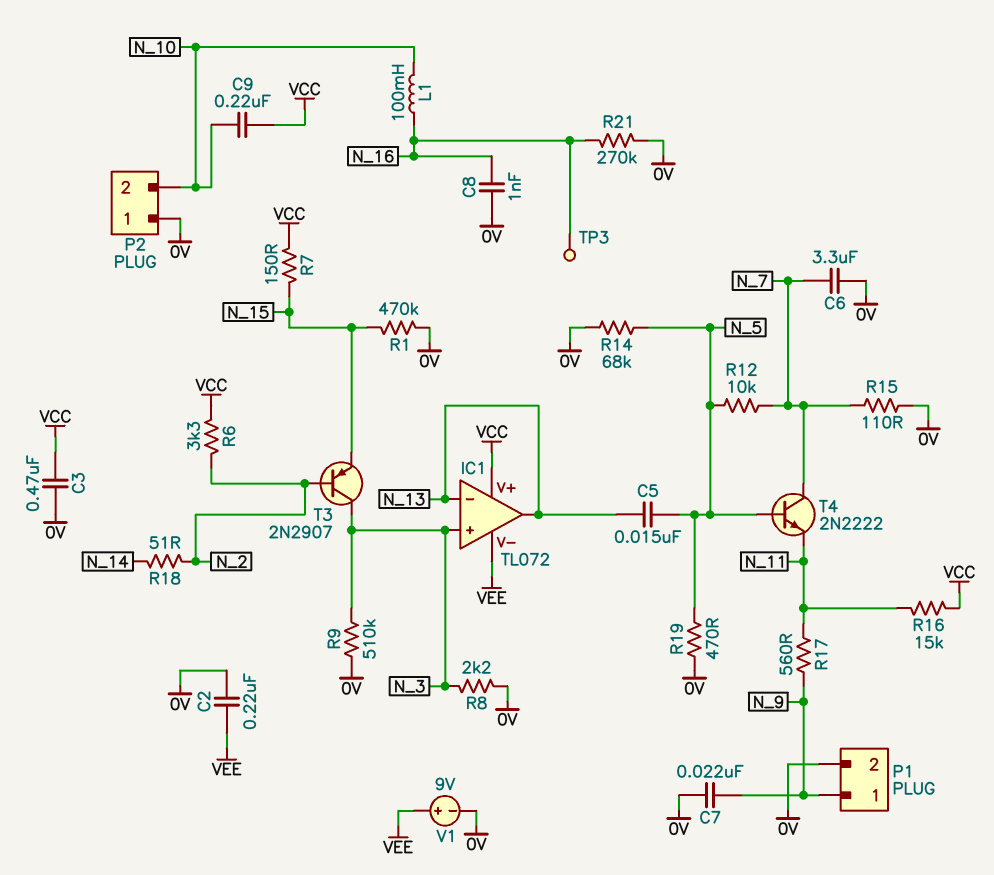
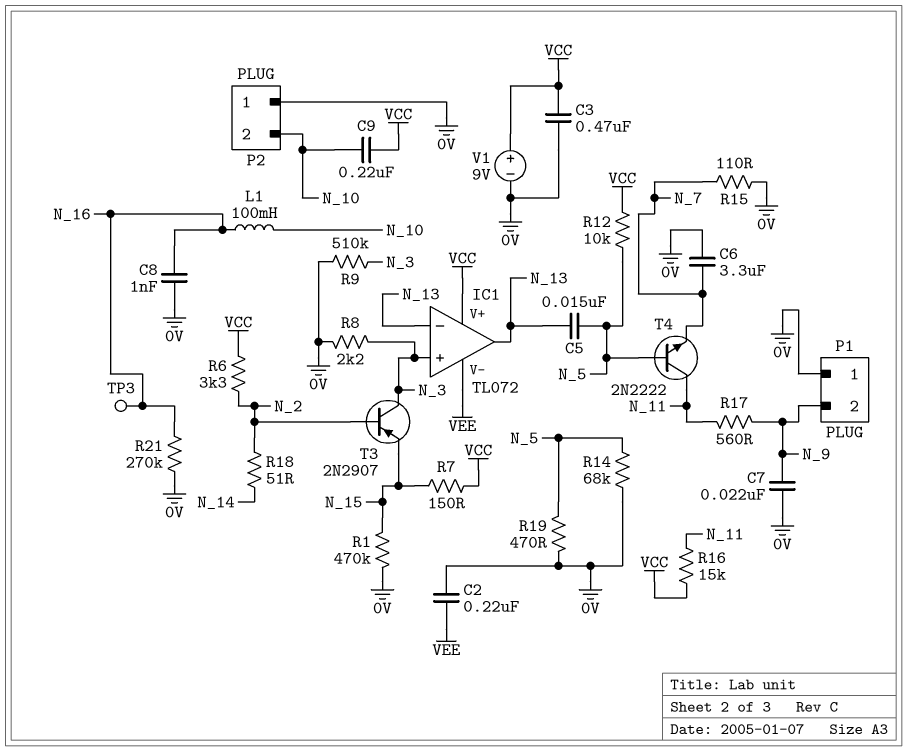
P1 pin 1: N_9 -> 0V
P1 pin 2: 0V -> N_9
R12: 10k (N_5, N_7) -> 10k (N_5, VCC)
T4: NPN 2N2222 (B N_5, C N_7, E N_11) -> NPN 2N2222 (B N_5, C N_11, E N_7)
V1: 9V (plus VEE, minus 0V) -> 9V (plus VCC, minus 0V)

